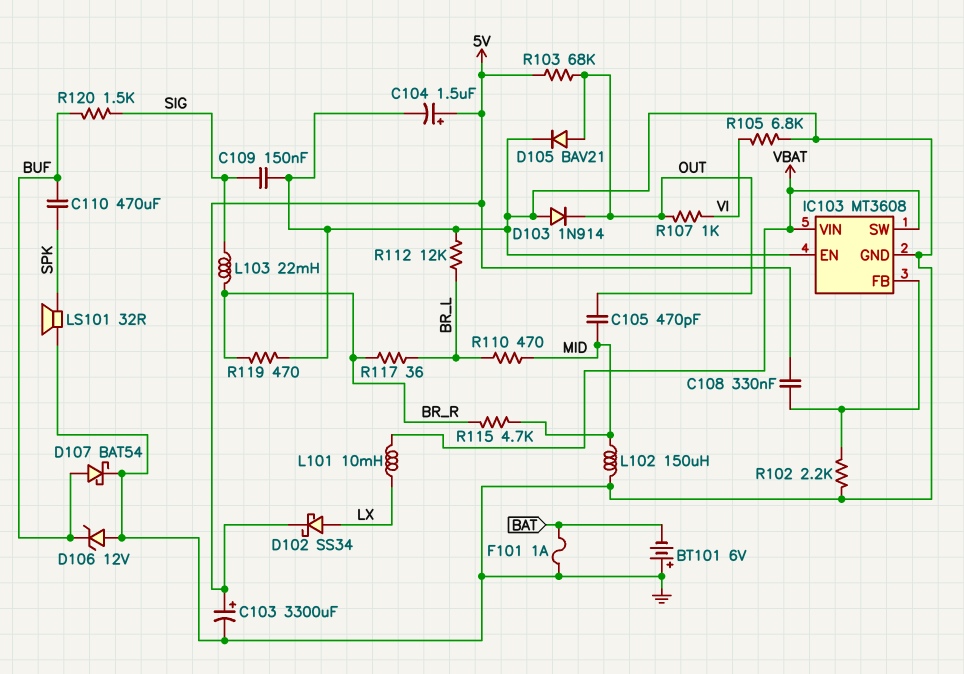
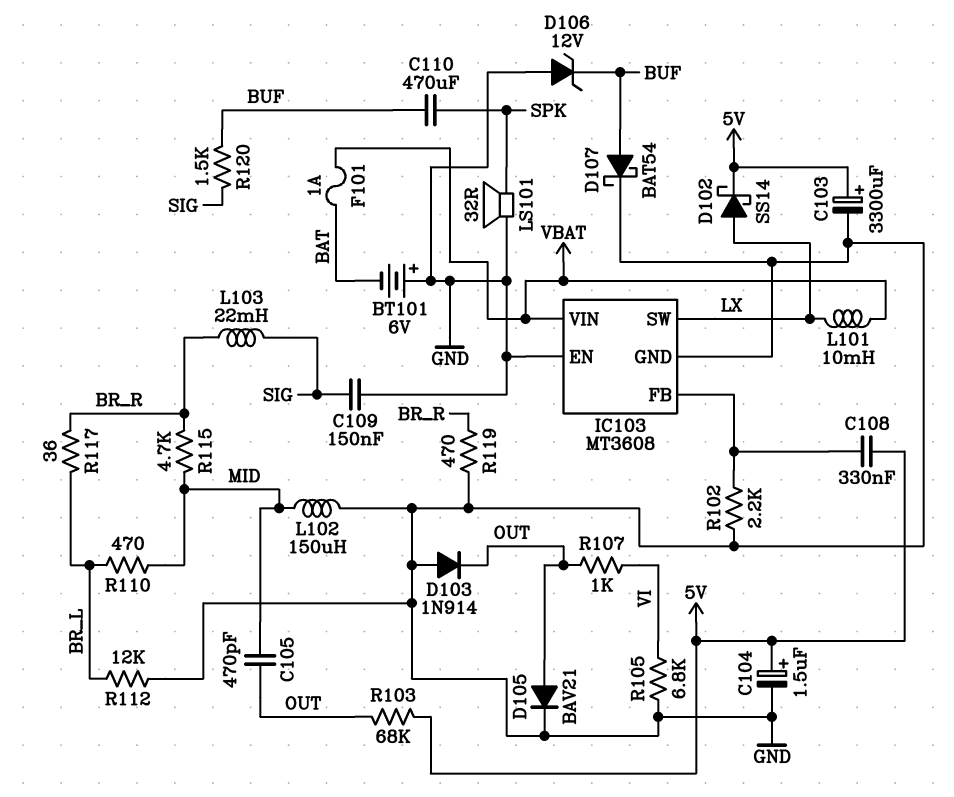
D102: schottky SS34 (A LX, K 5V) -> schottky SS14 (A LX, K 5V)
F101: 1A (BAT, GND) -> 1A (BAT, VBAT)
IC103 pin SW: VBAT -> LX

